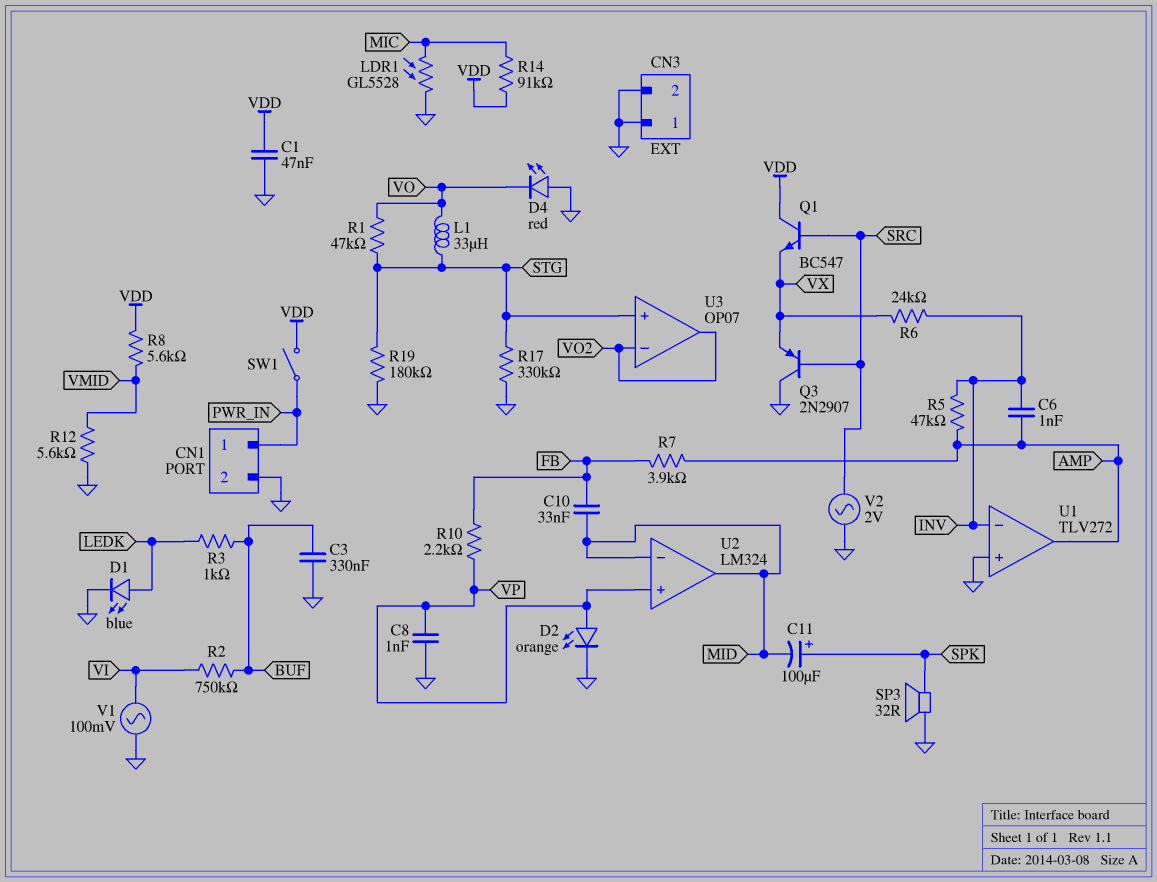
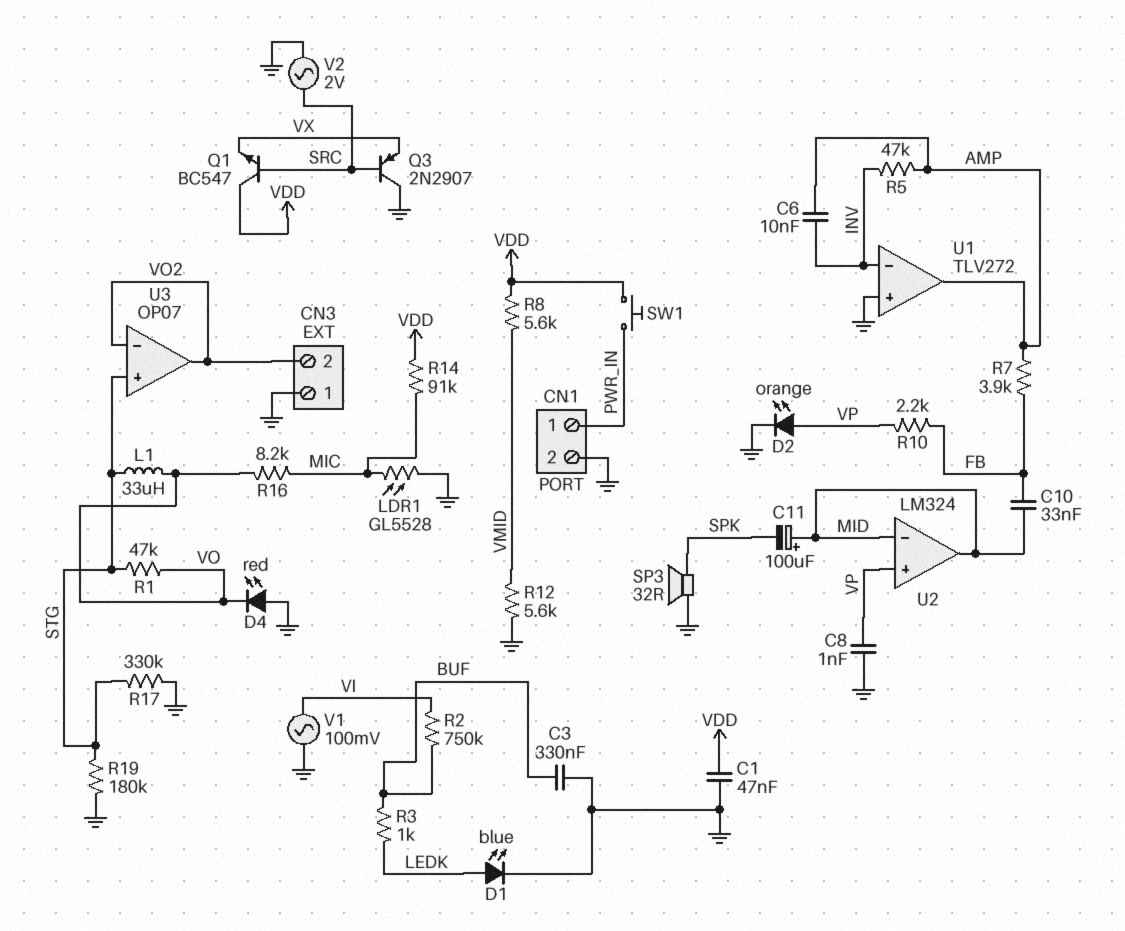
C6: 1nF (AMP, INV) -> 10nF (AMP, INV)
C11: 100uF (plus SPK, minus MID) -> 100uF (plus MID, minus SPK)
CN3 pin 2: GND -> VO2
R6: 24k (INV, VX) -> none
R16: none -> 8.2k (MIC, VO)
SW1: switch (PWR_IN, VDD) -> button (PWR_IN, VDD)

